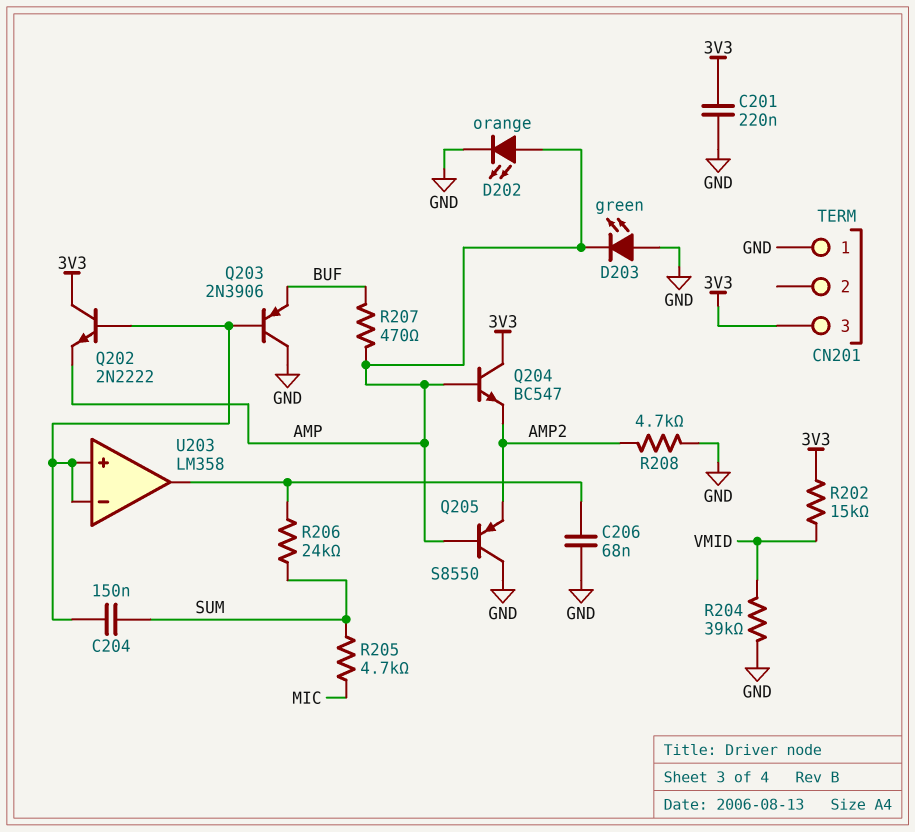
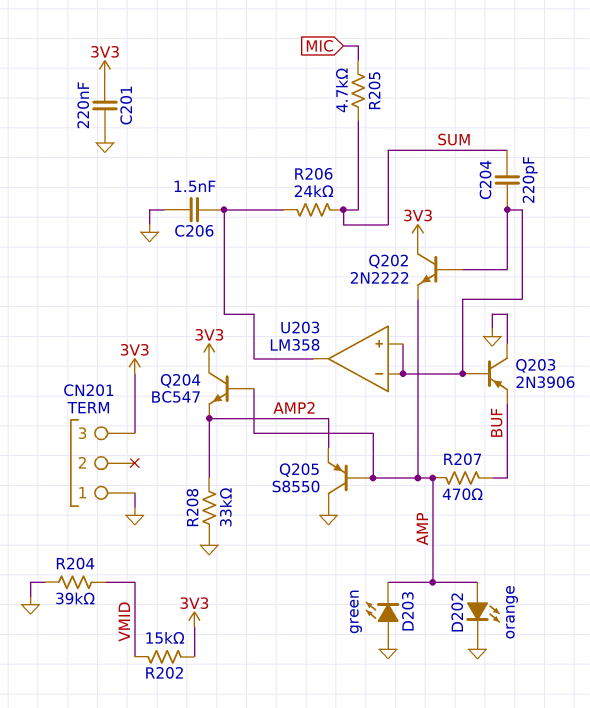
C204: 150nF (SUM, U203/in+) -> 220pF (SUM, U203/in+)
C206: 68nF (GND, U203/out) -> 1.5nF (GND, U203/out)
R208: 4.7k (AMP2, GND) -> 33k (AMP2, GND)

